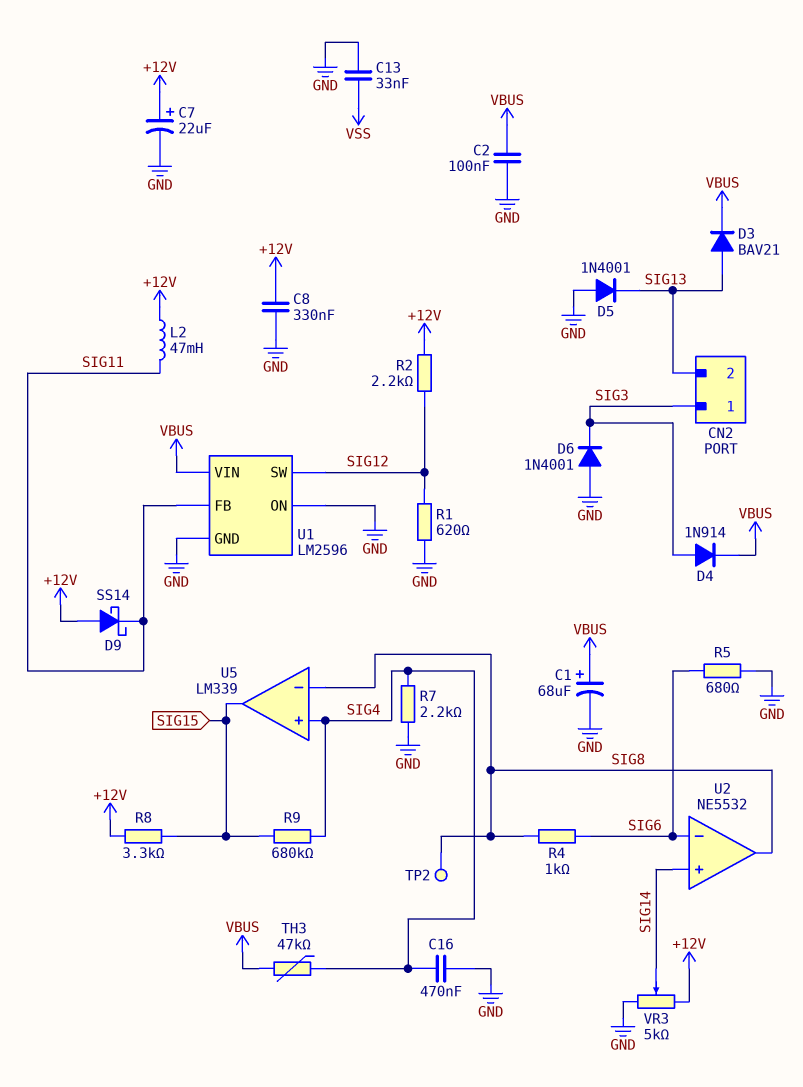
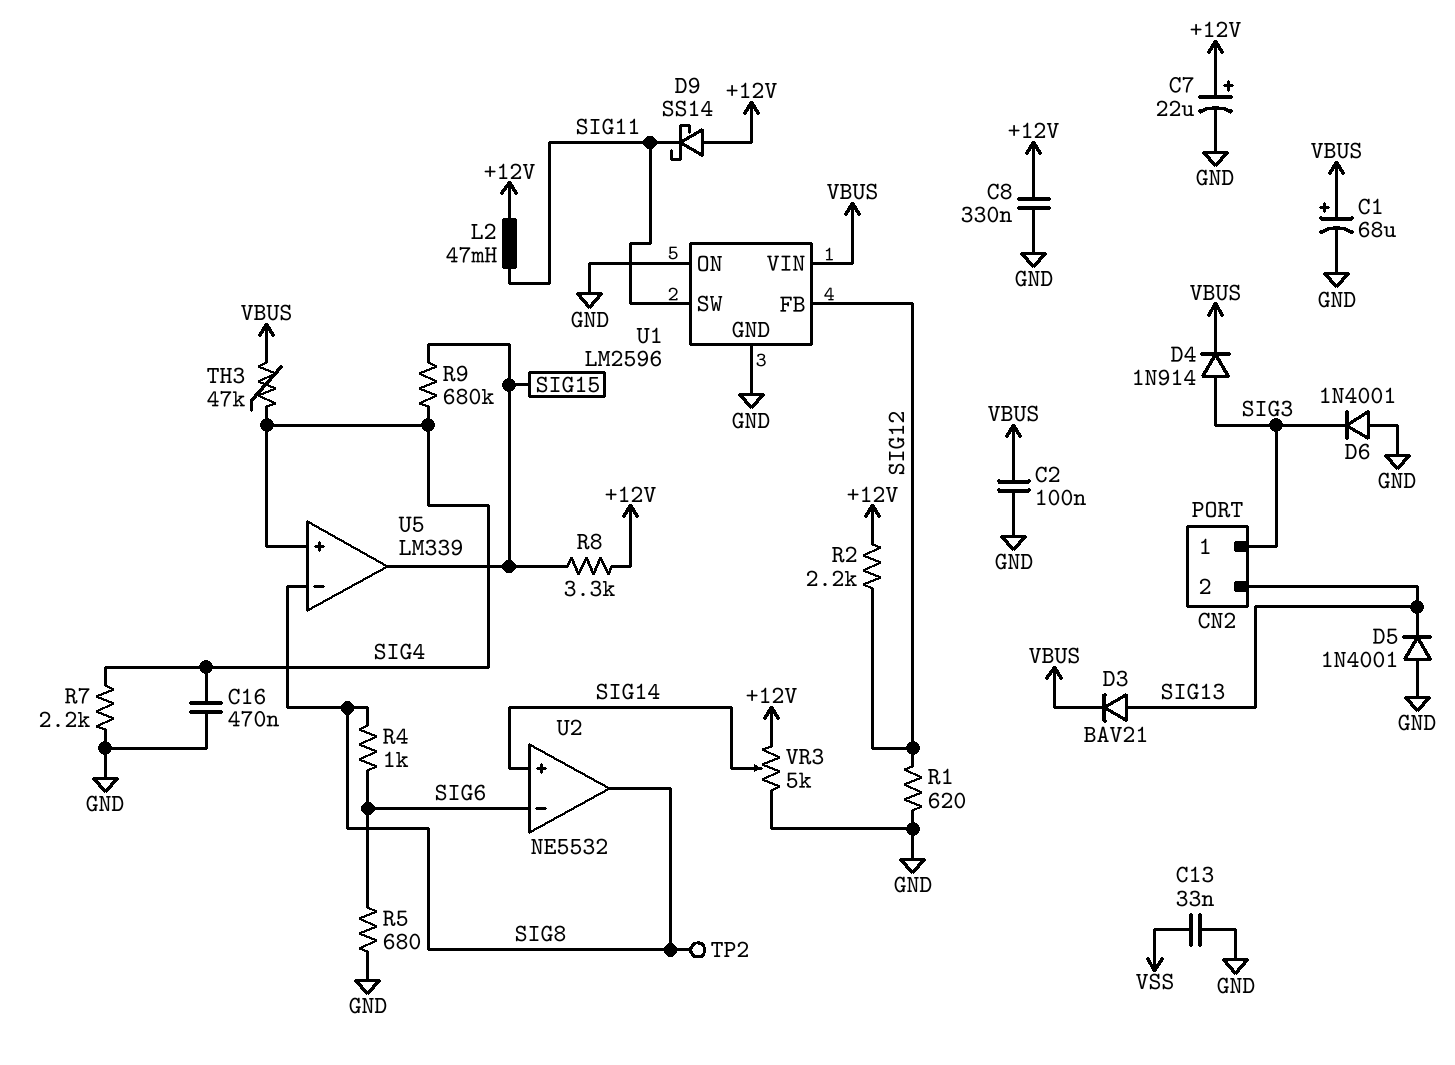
U1 pin FB: SIG11 -> SIG12
U1 pin SW: SIG12 -> SIG11

